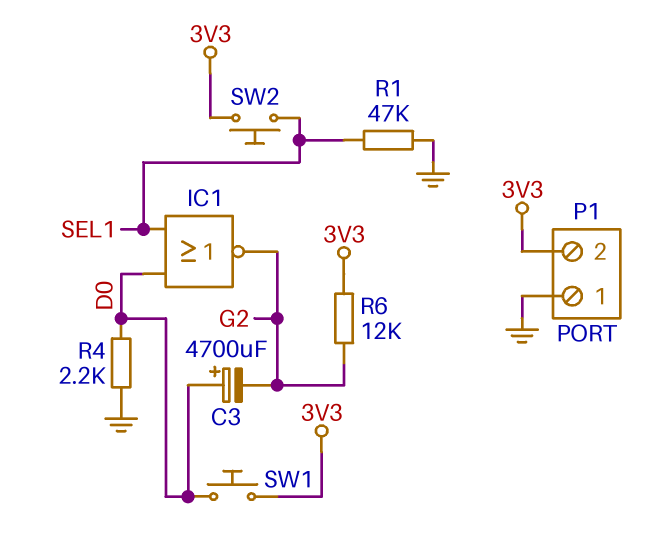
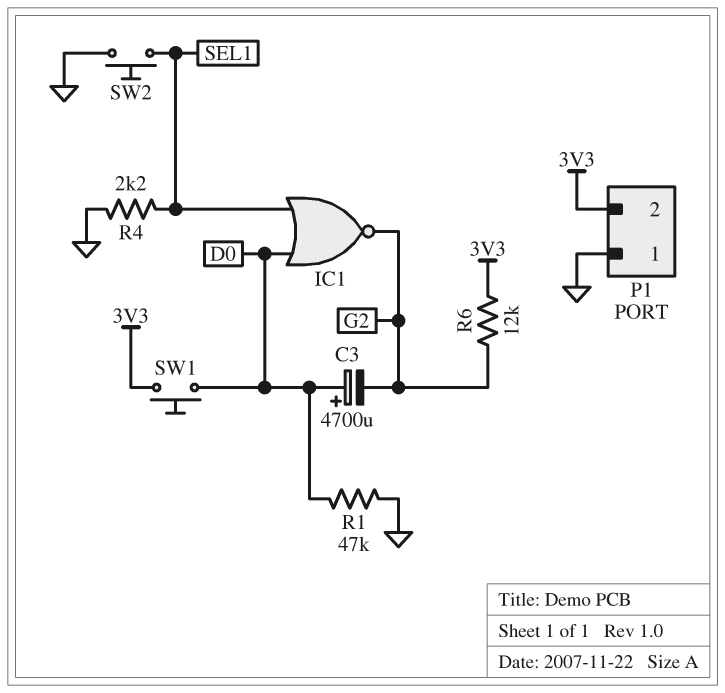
R1: 47k (GND, SEL1) -> 47k (D0, GND)
R4: 2.2k (D0, GND) -> 2.2k (GND, SEL1)
SW2: button (3V3, SEL1) -> button (GND, SEL1)

